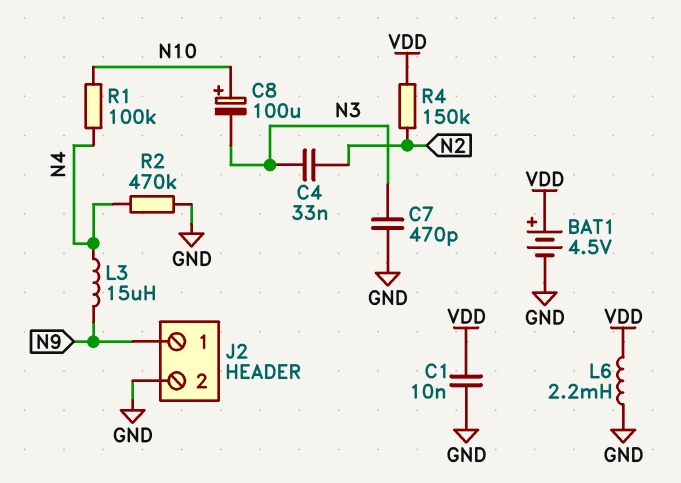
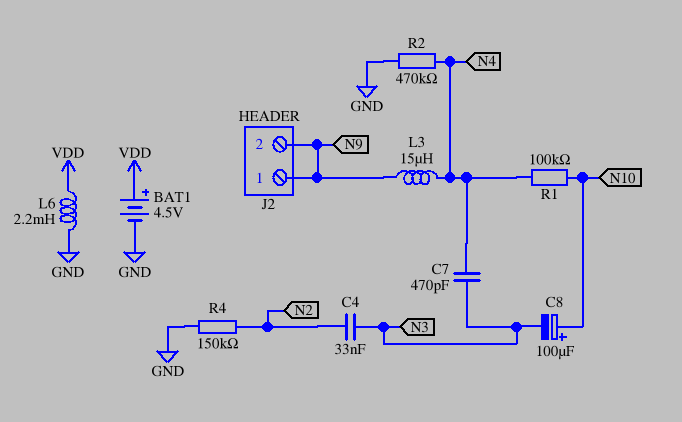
C1: 10nF (GND, VDD) -> none
C7: 470pF (GND, N3) -> 470pF (N3, N4)
J2 pin 2: GND -> N9
R4: 150k (N2, VDD) -> 150k (GND, N2)

